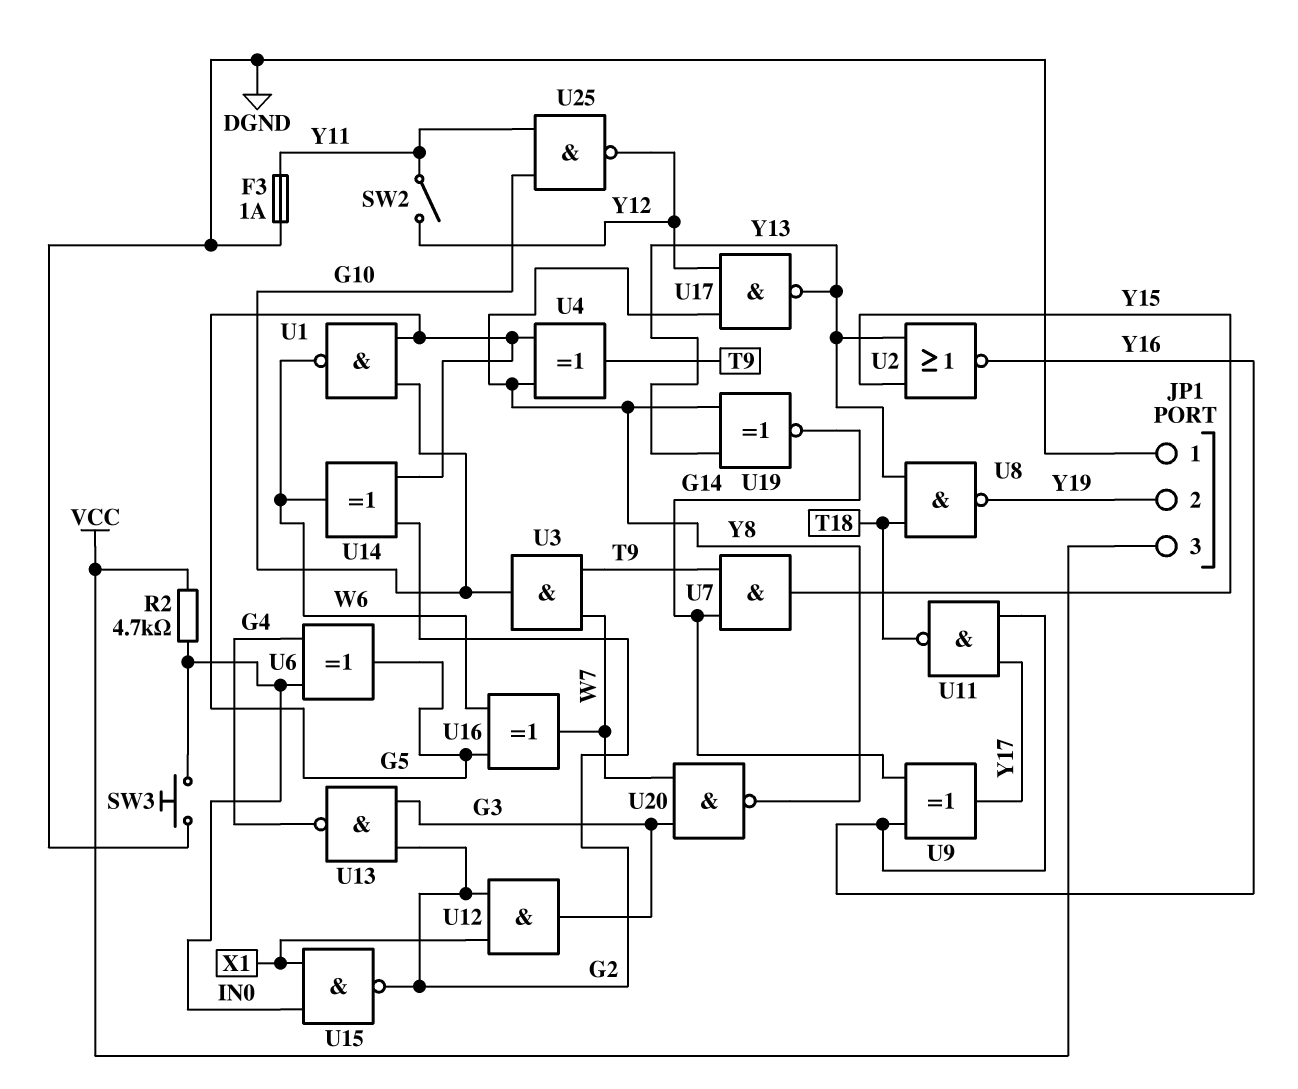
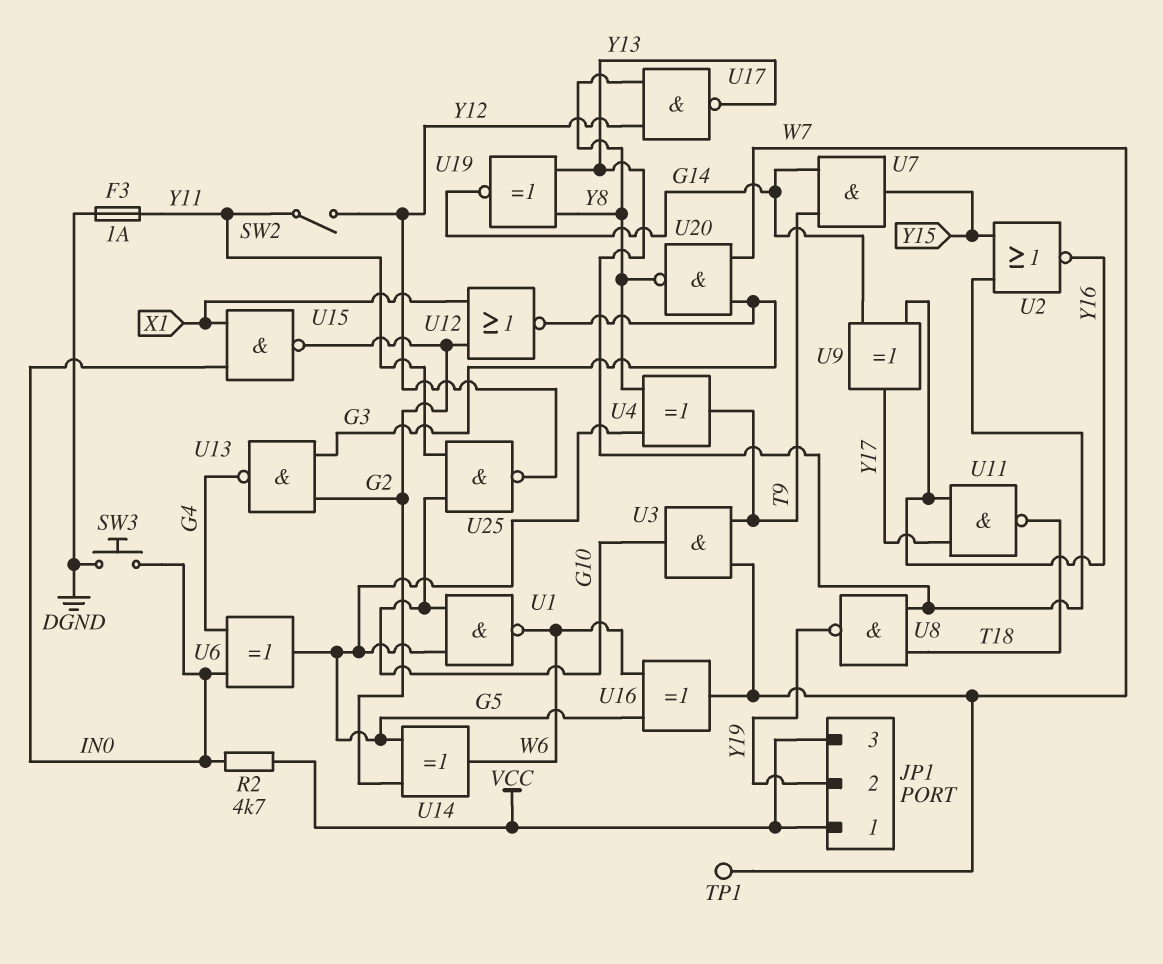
JP1 pin 1: DGND -> VCC
TP1: none -> test point (W7)
U12: AND (in G2, in X1, out G3) -> NOR (in G2, in X1, out G3)

